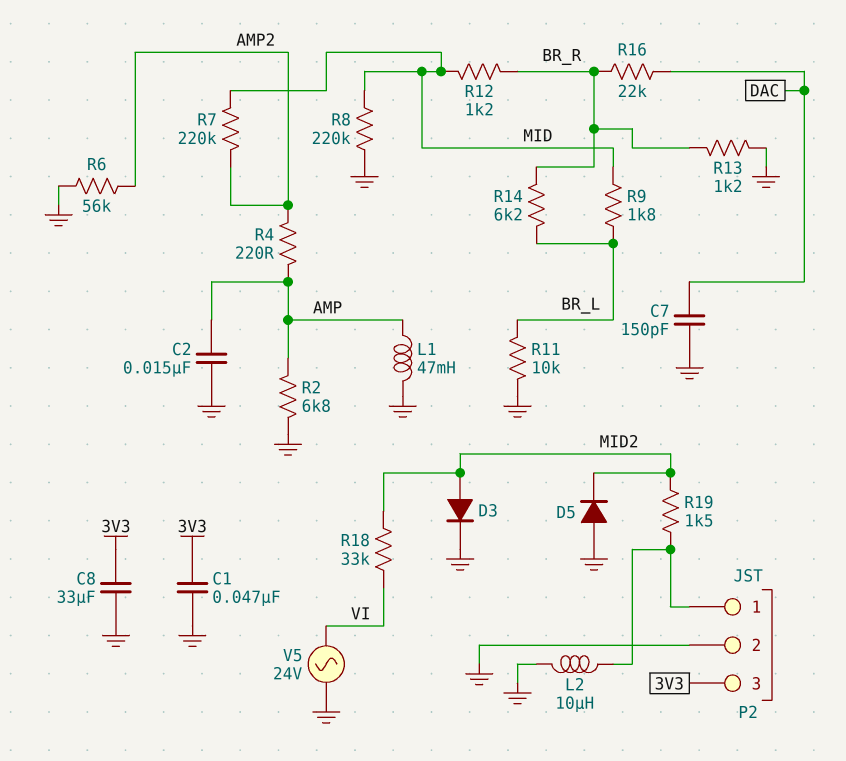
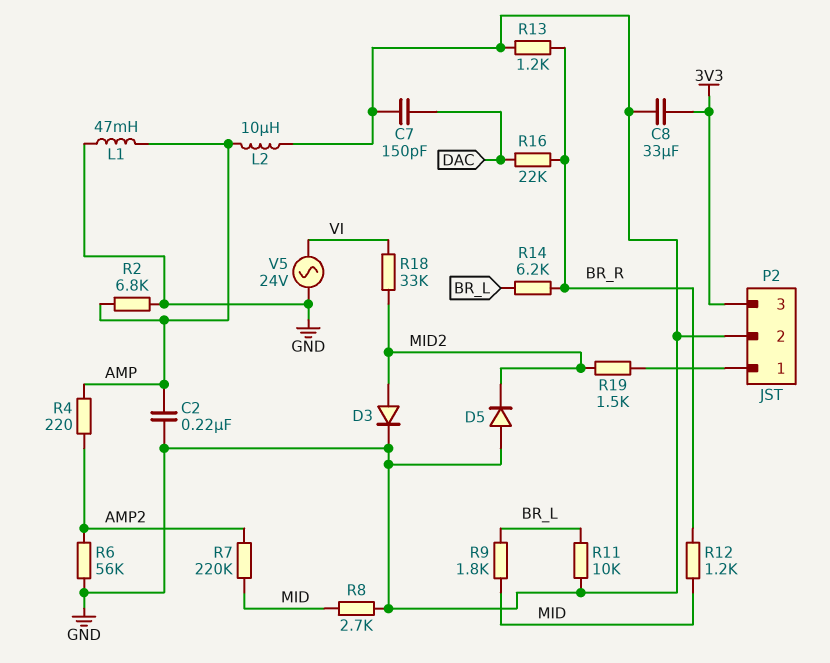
C1: 47nF (3V3, GND) -> none
C2: 15nF (AMP, GND) -> 220nF (AMP, GND)
L2: 10uH (GND, P2/1) -> 10uH (AMP, GND)
R8: 220k (GND, MID) -> 2.7k (GND, MID)

